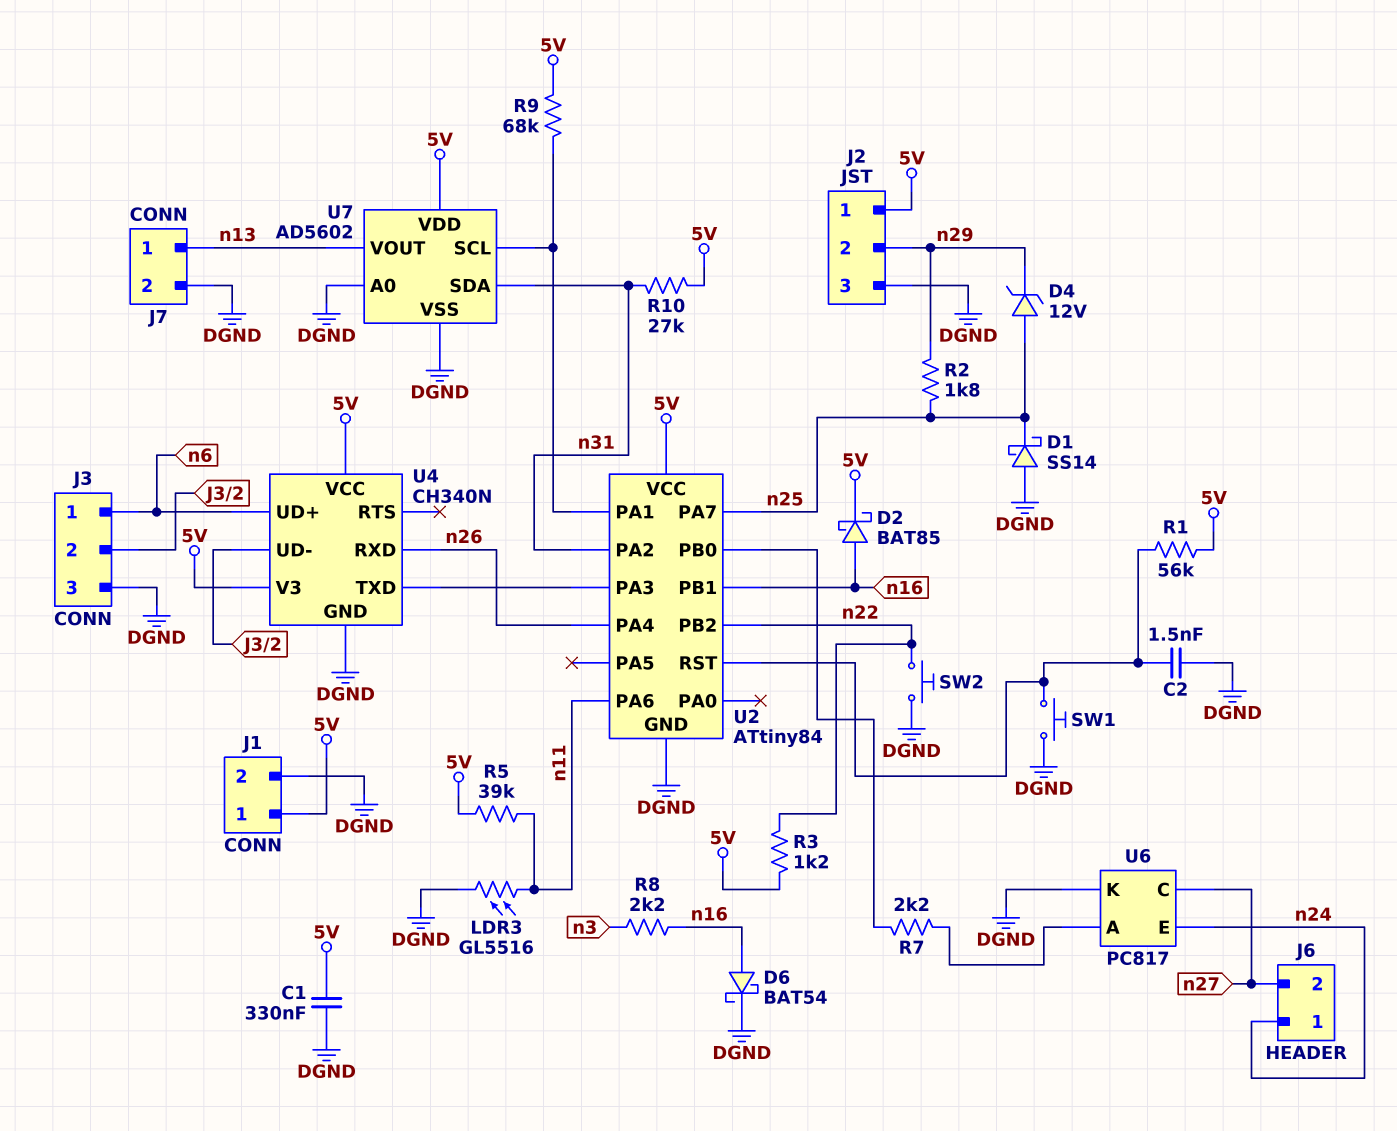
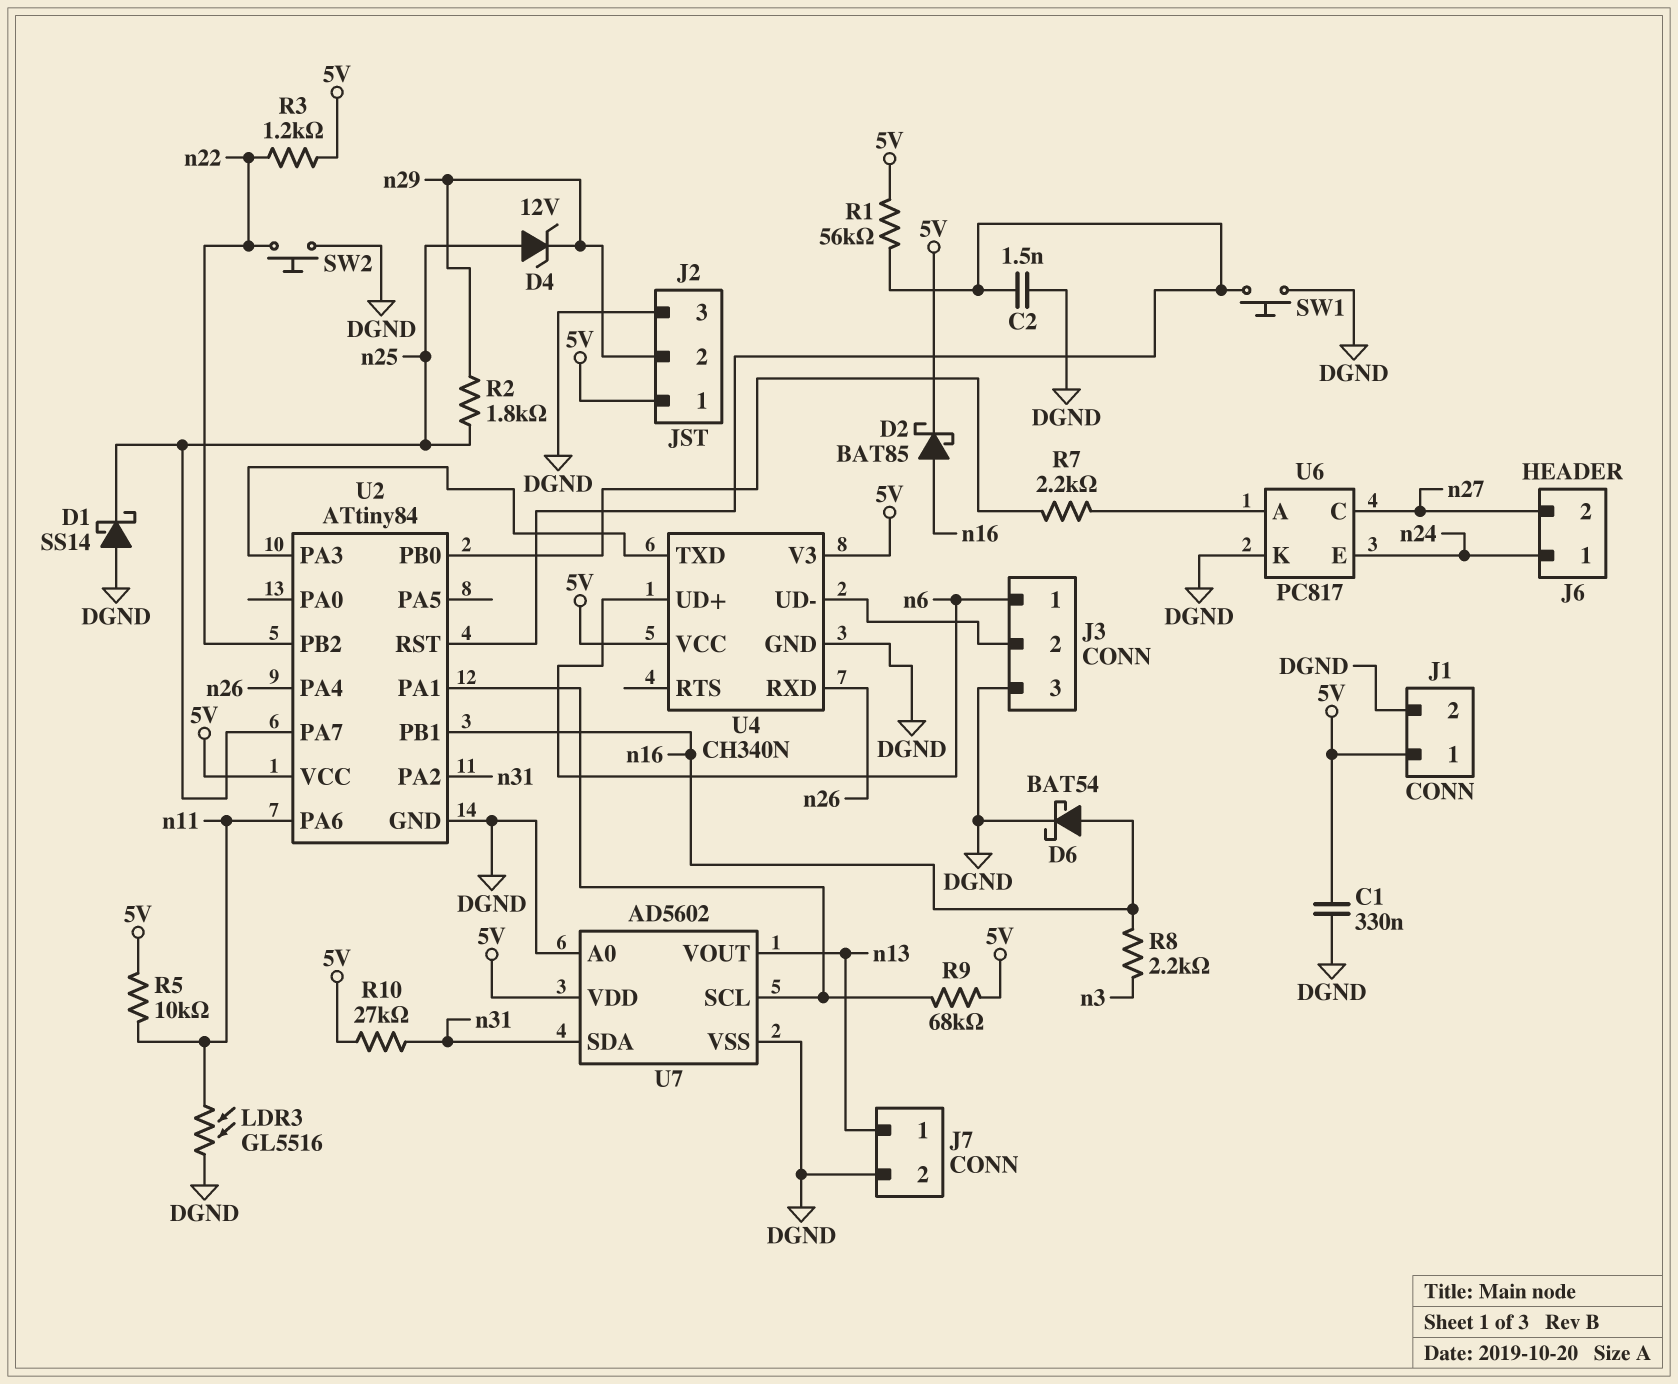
R5: 39k (5V, n11) -> 10k (5V, n11)

